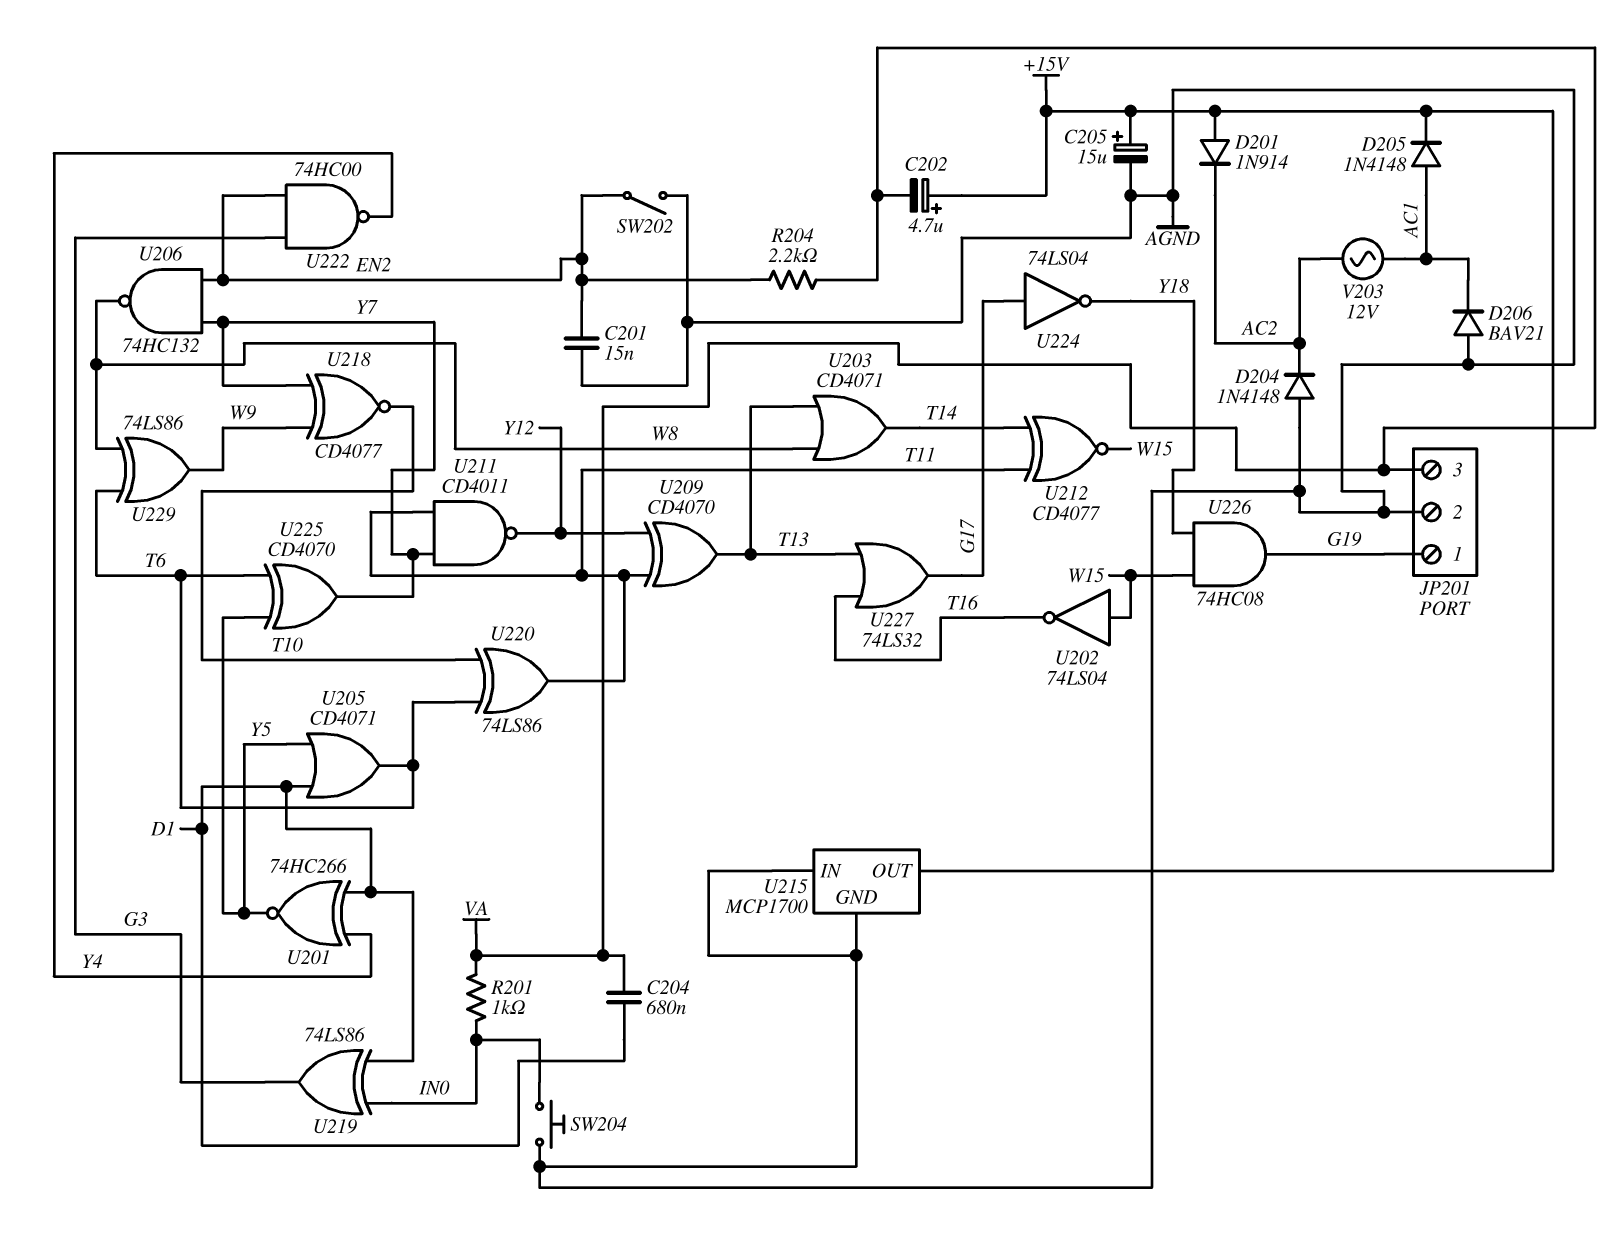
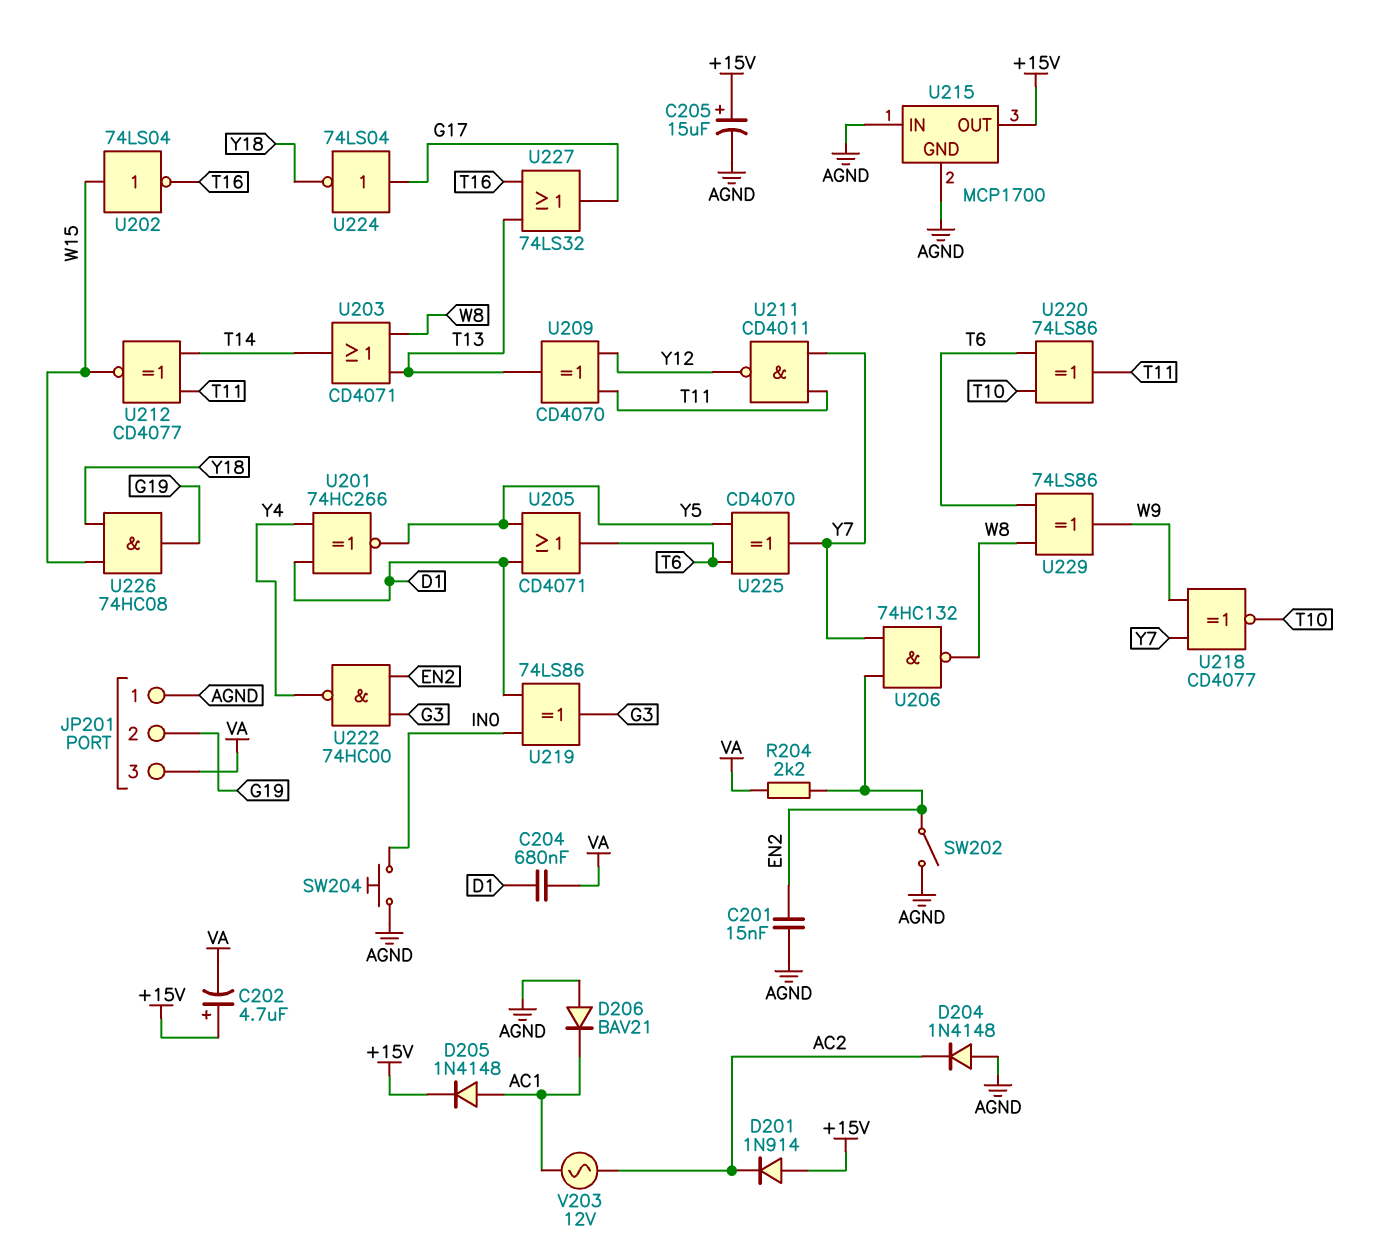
JP201 pin 1: G19 -> AGND
JP201 pin 2: AGND -> G19
R201: 1k (IN0, VA) -> none

